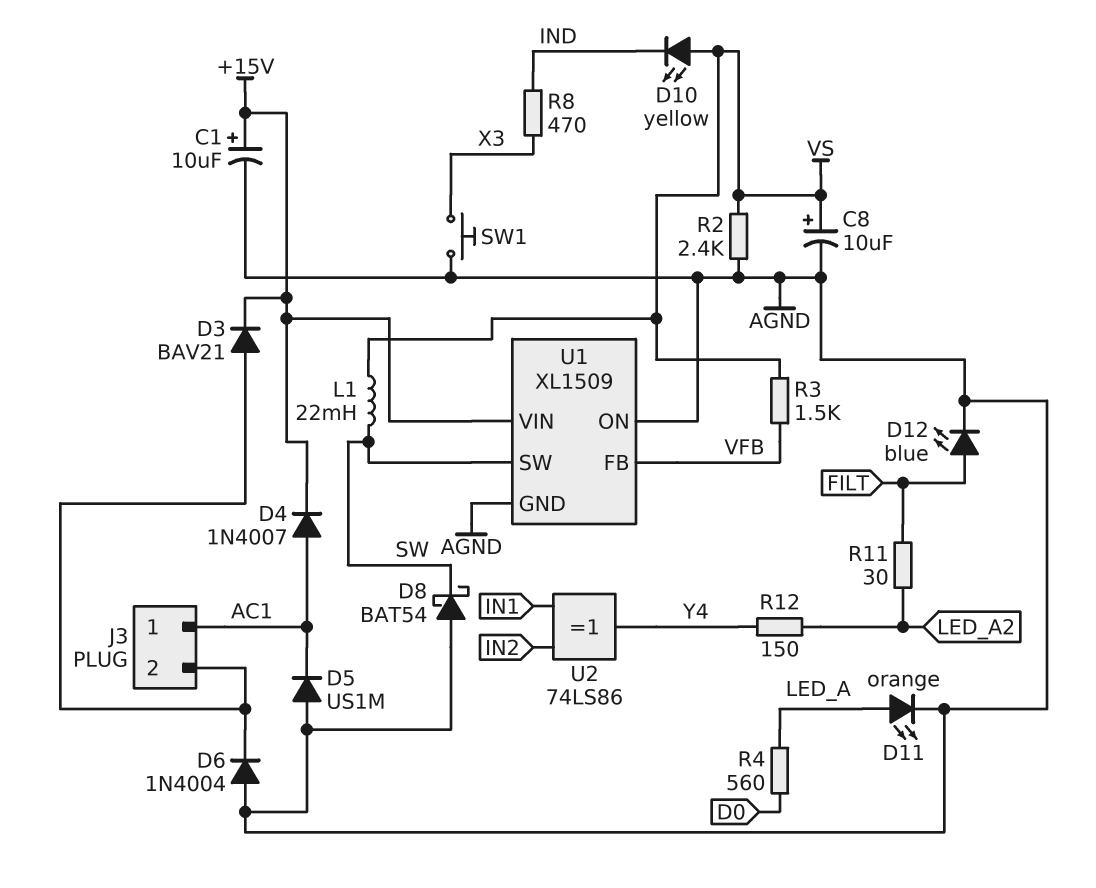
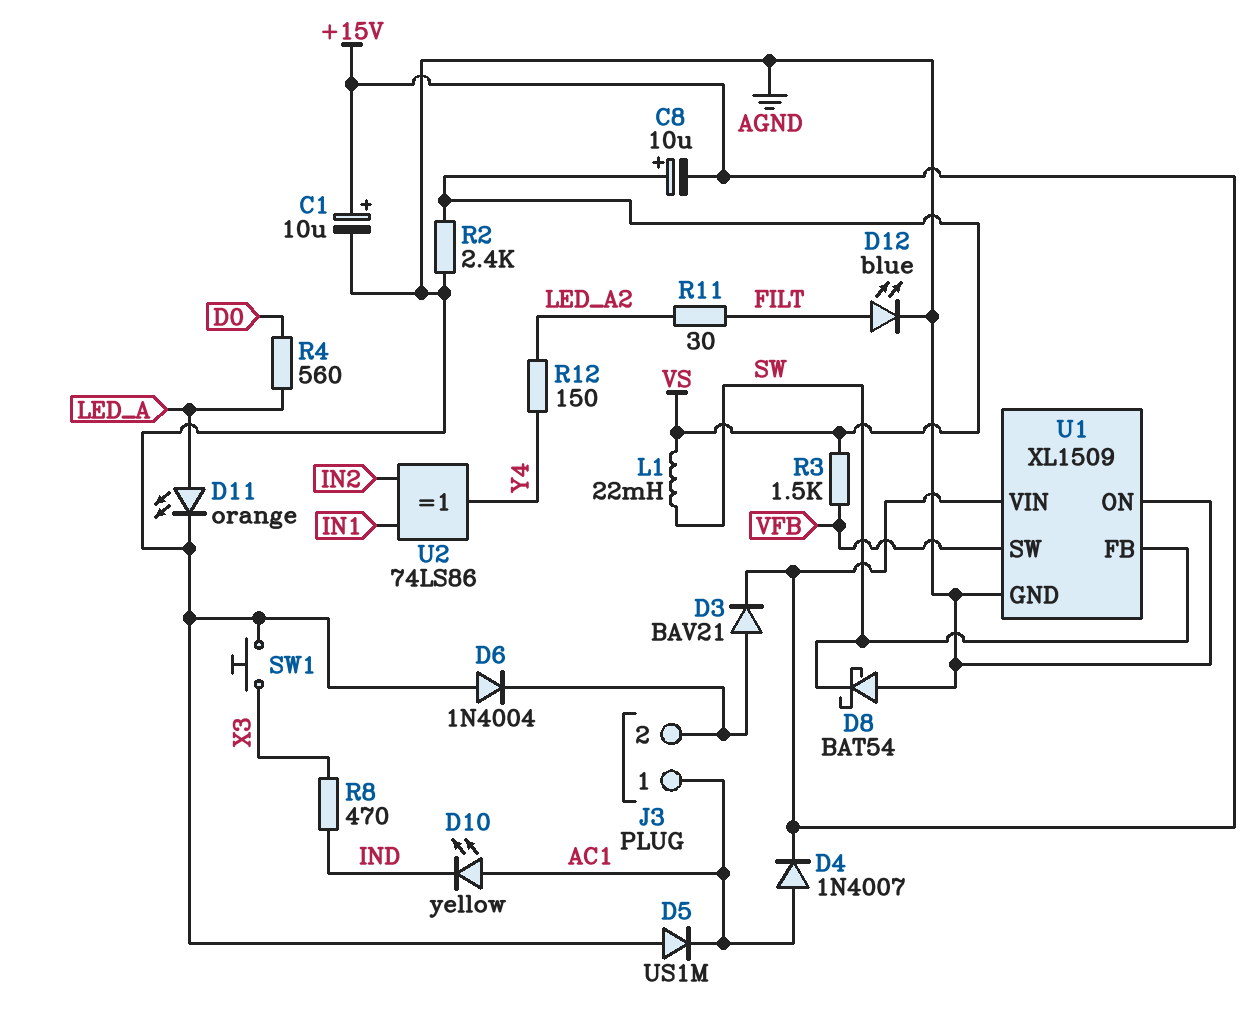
C8: 10uF (plus VS, minus AGND) -> 10uF (plus VS, minus +15V)
D10: LED yellow (A VS, K IND) -> LED yellow (A AC1, K IND)
U1 pin FB: VFB -> SW
U1 pin SW: SW -> VFB

